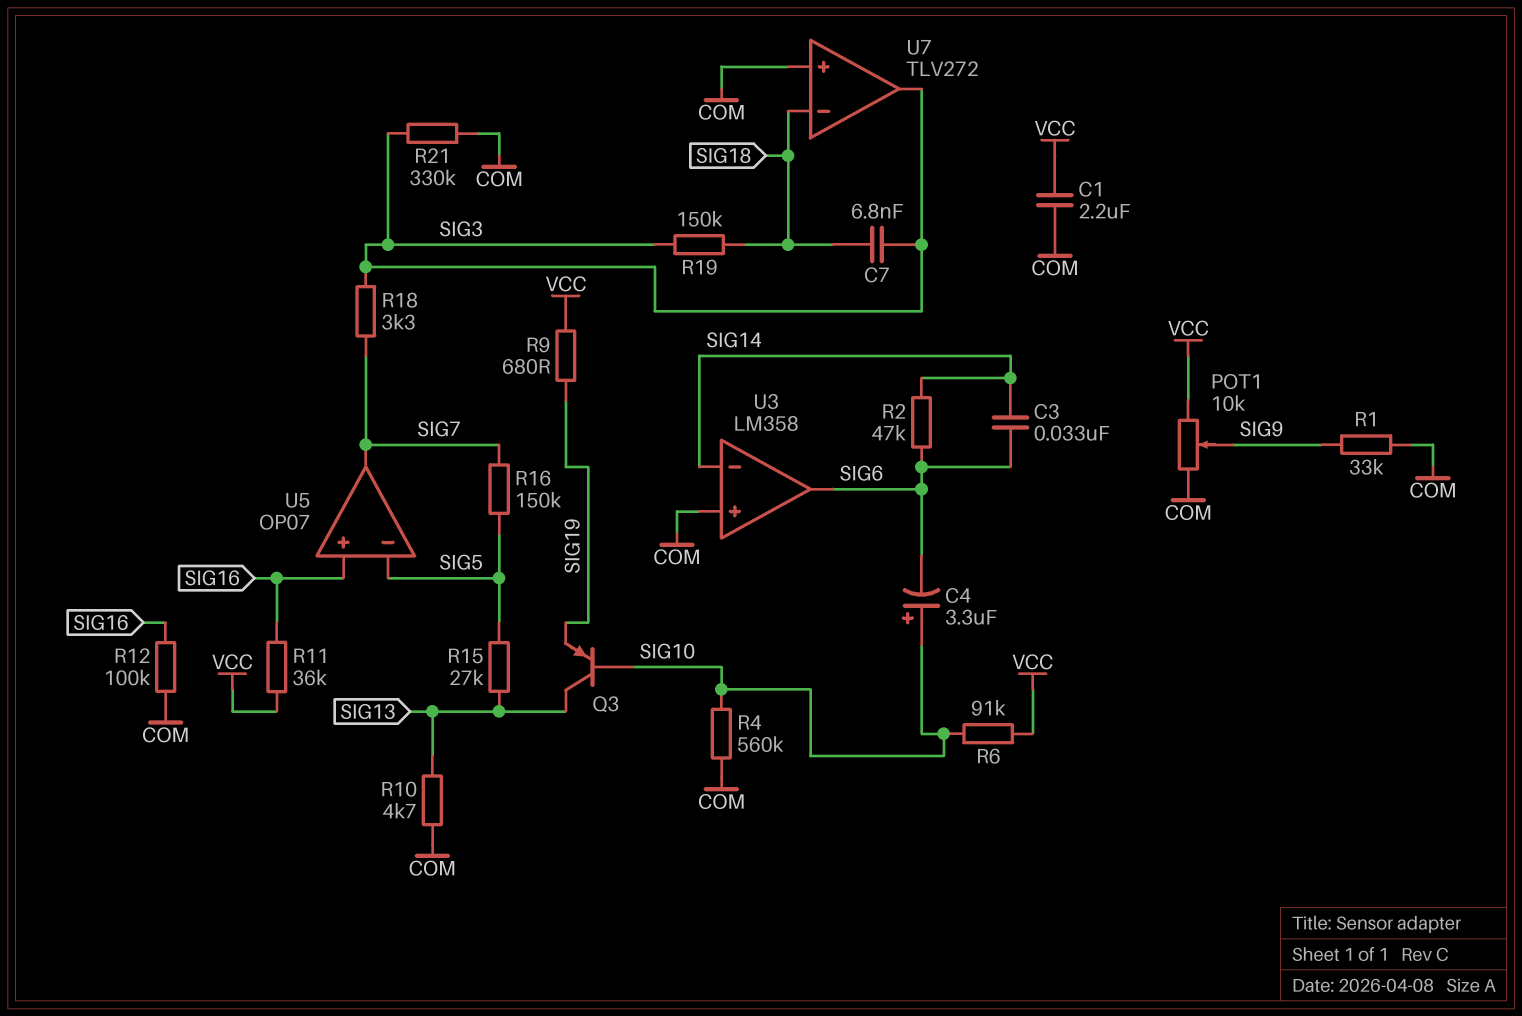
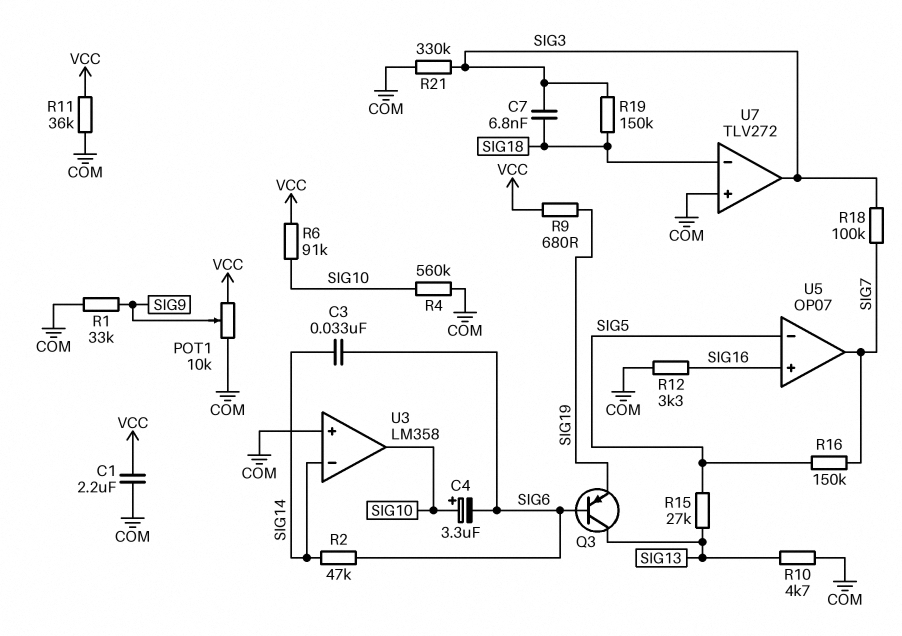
Q3: PNP (B SIG10, C SIG13, E SIG19) -> PNP (B SIG6, C SIG13, E SIG19)
R11: 36k (SIG16, VCC) -> 36k (COM, VCC)
R12: 100k (COM, SIG16) -> 3.3k (COM, SIG16)
R18: 3.3k (SIG3, SIG7) -> 100k (SIG3, SIG7)
U3 pin out: SIG6 -> SIG10

